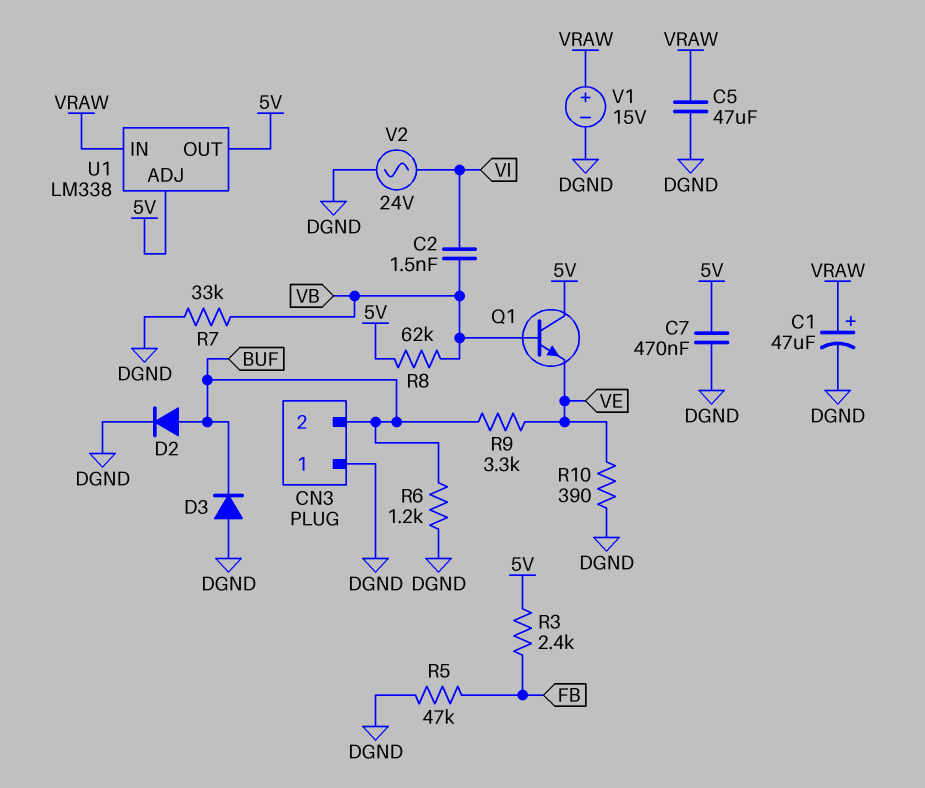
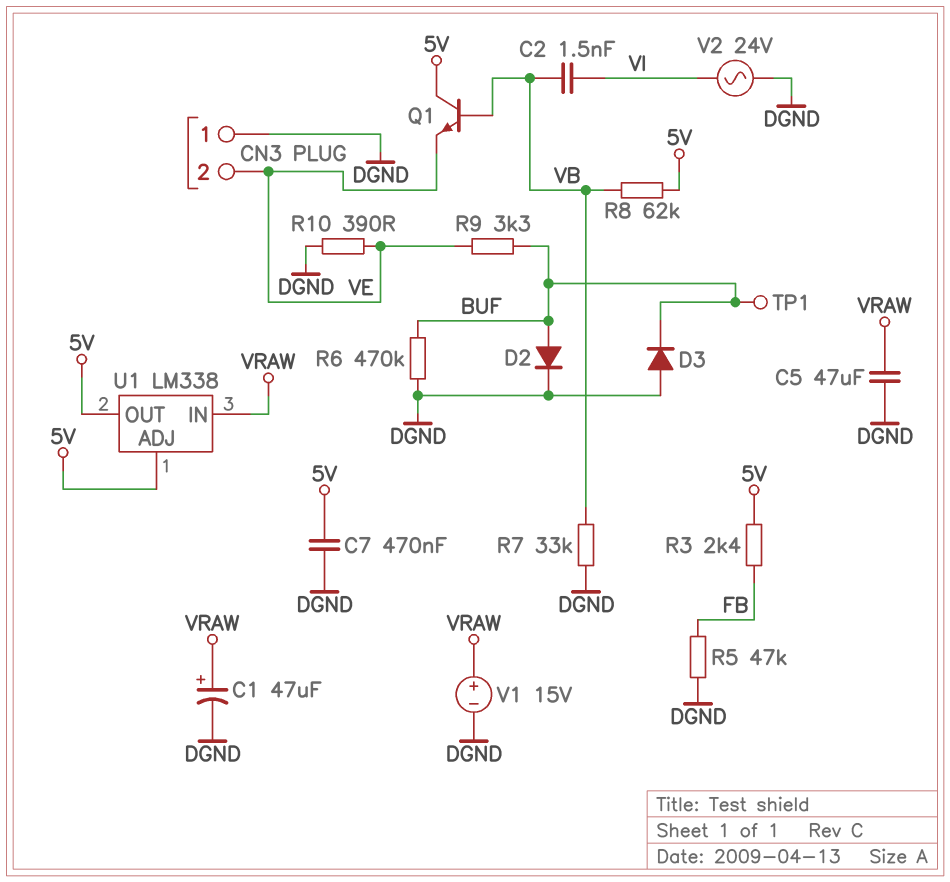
CN3 pin 2: BUF -> VE
R6: 1.2k (BUF, DGND) -> 470k (BUF, DGND)
TP1: none -> test point (BUF)

